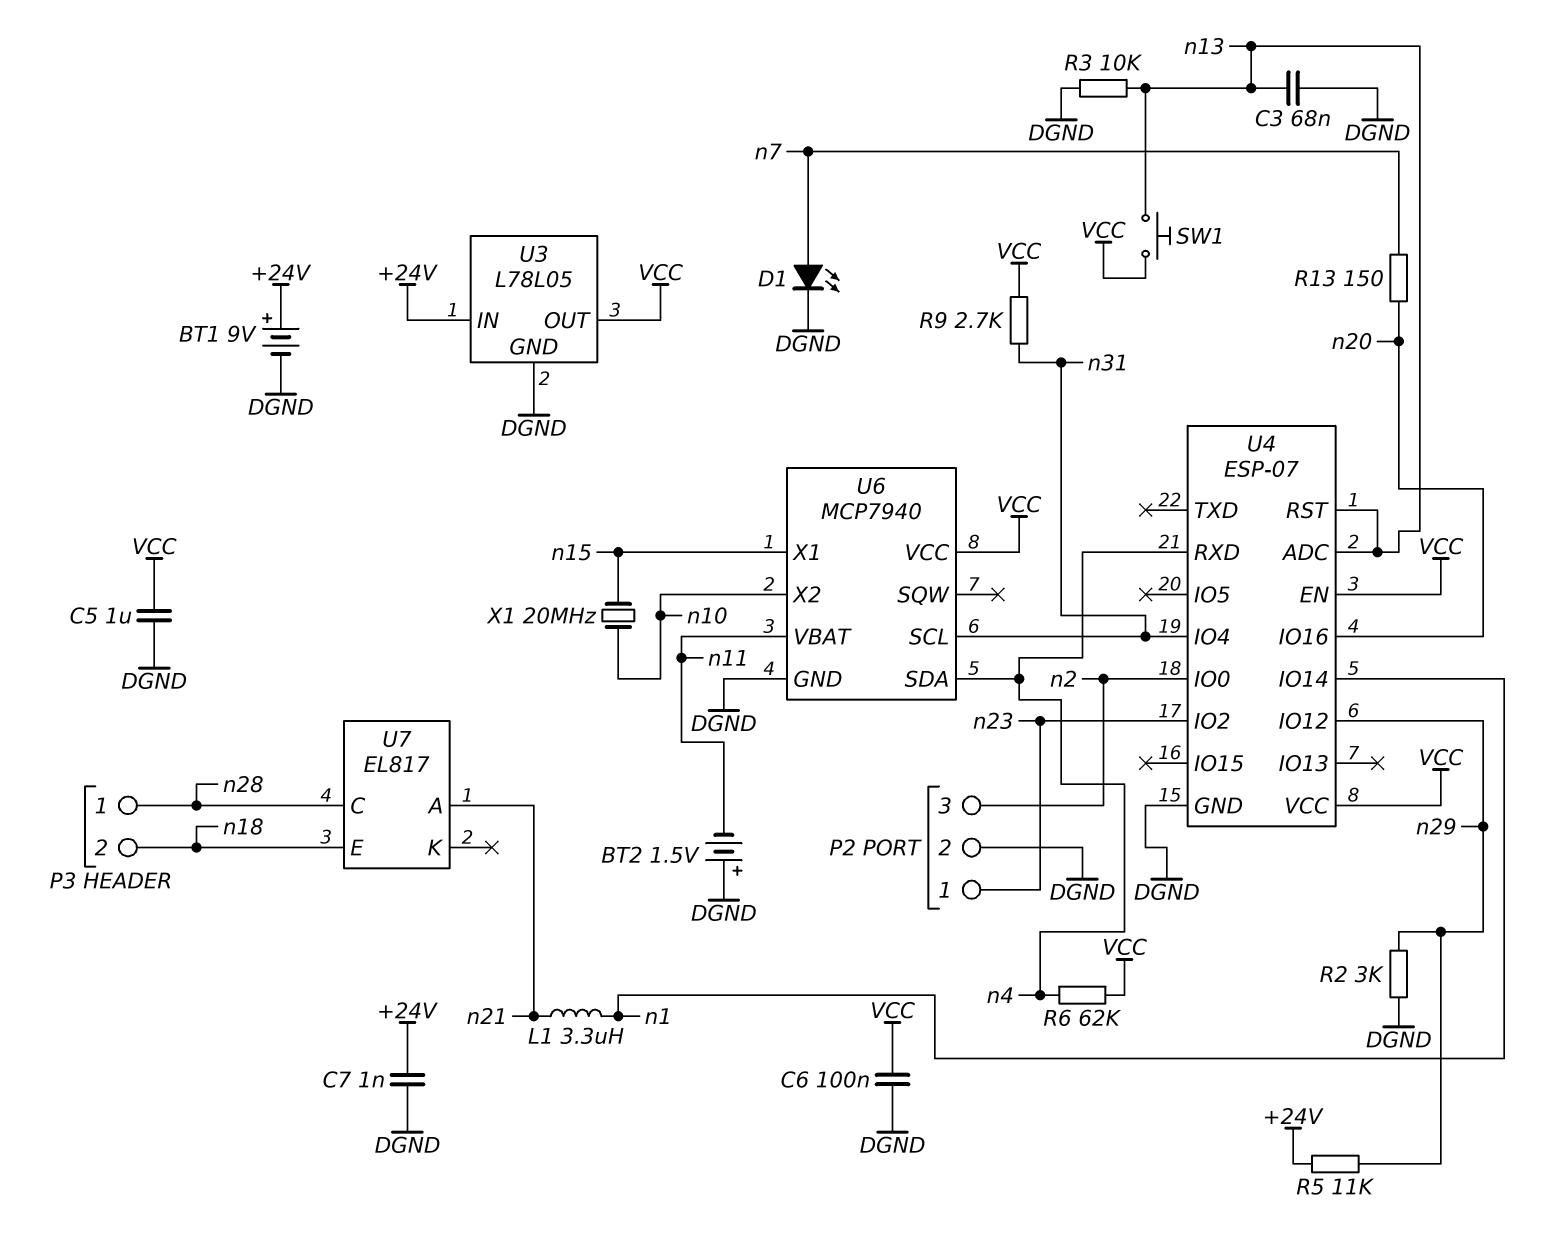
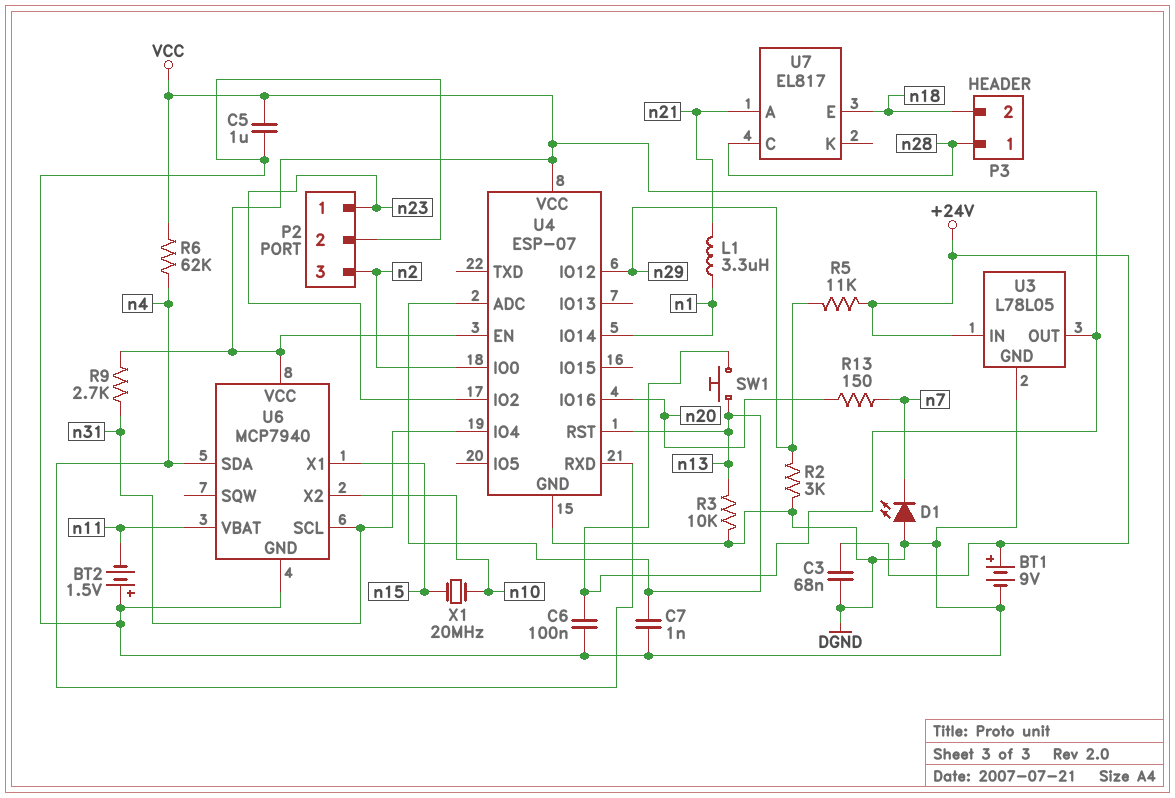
C3: 68nF (DGND, n13) -> 68nF (+24V, DGND)
C7: 1nF (+24V, DGND) -> 1nF (DGND, n13)
D1: LED (A n7, K DGND) -> LED (A DGND, K n7)

